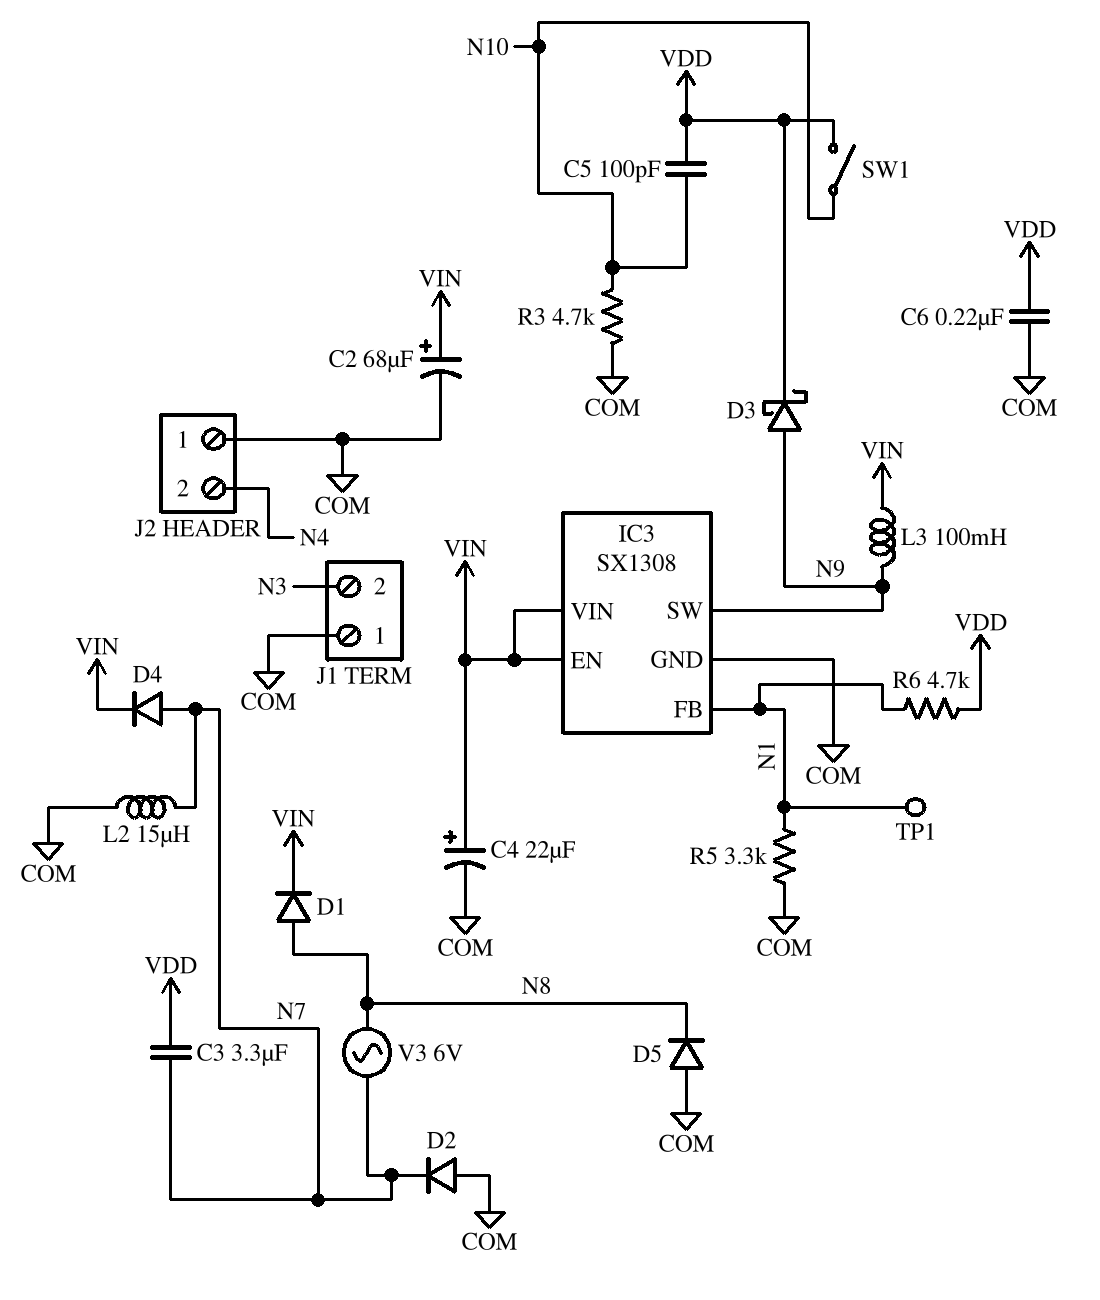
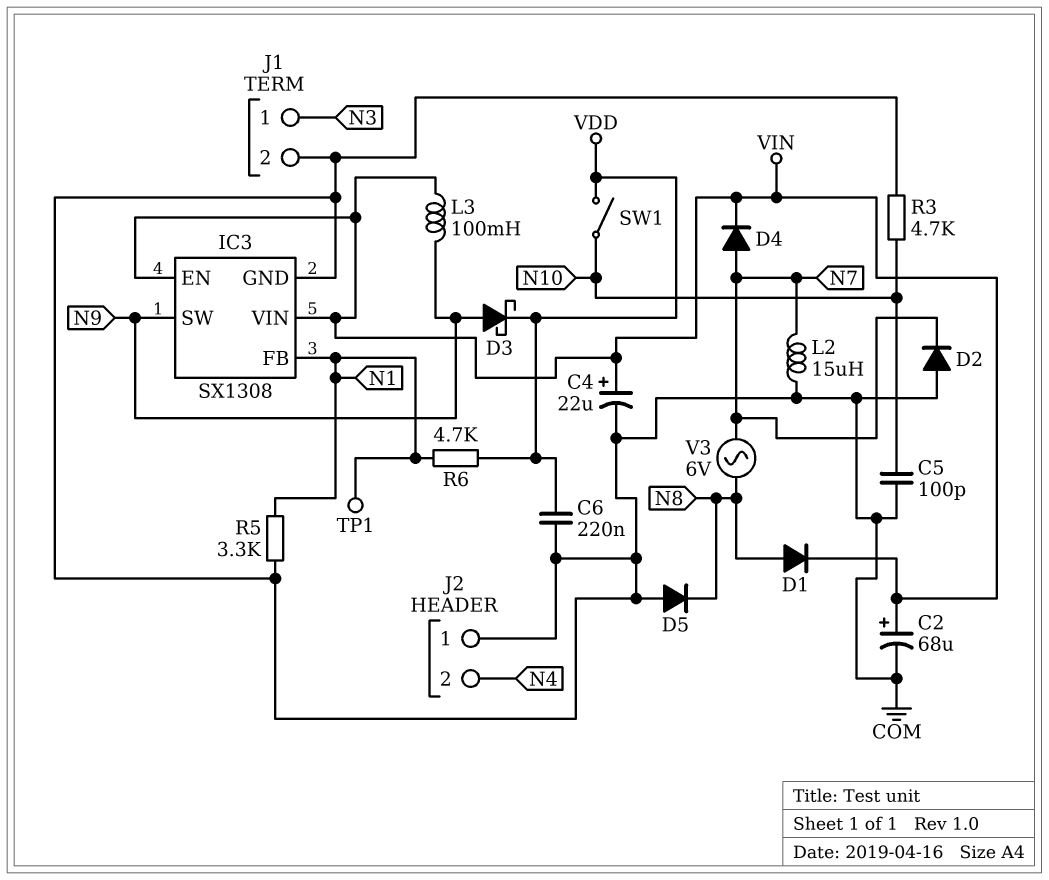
C3: 3.3uF (N7, VDD) -> none
C5: 100pF (N10, VDD) -> 100pF (COM, N10)
J1 pin 1: COM -> N3
J1 pin 2: N3 -> COM

